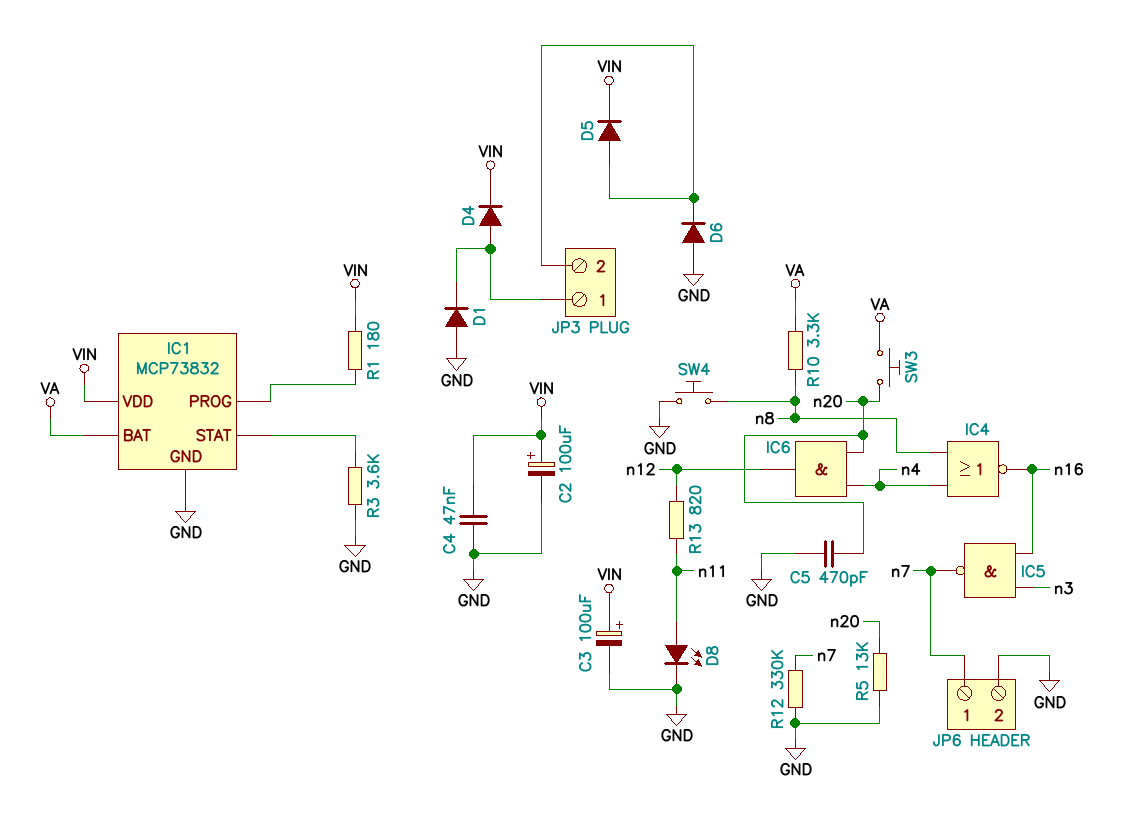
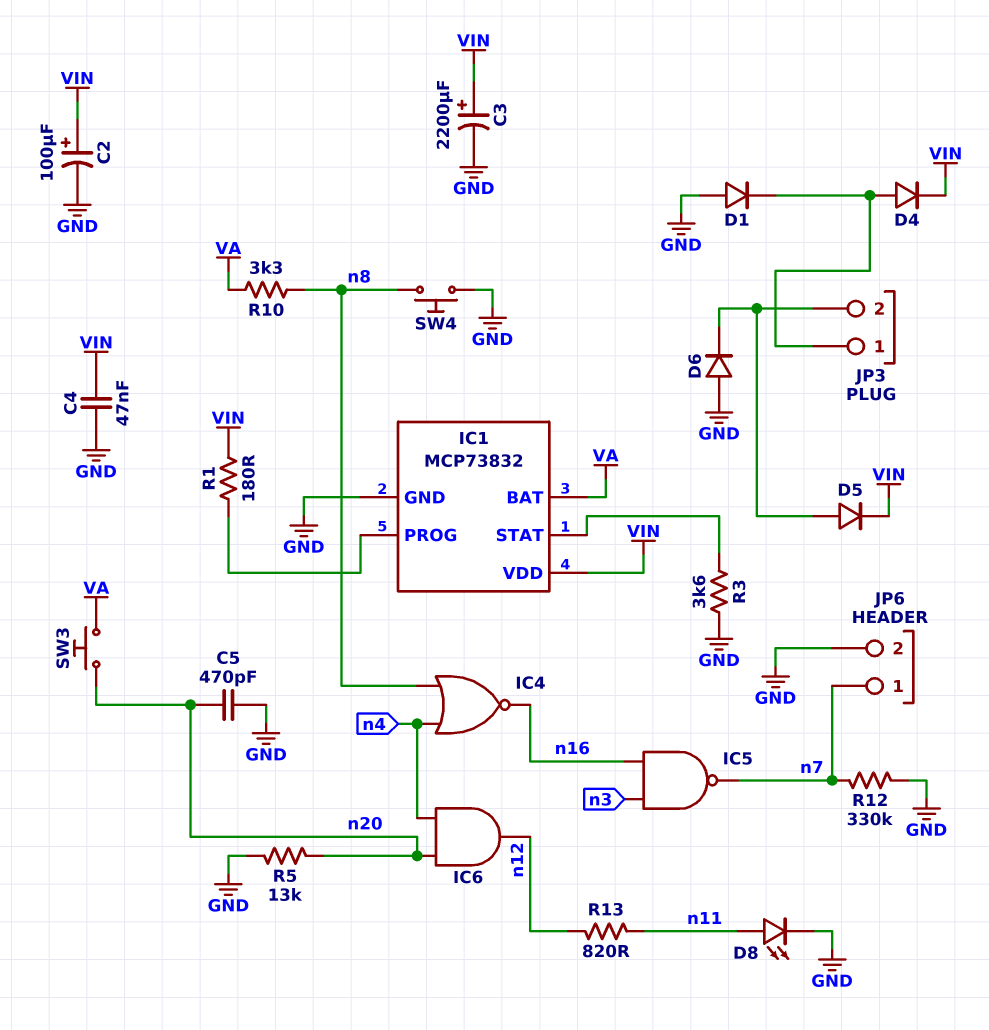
C3: 100uF (plus VIN, minus GND) -> 2200uF (plus VIN, minus GND)

